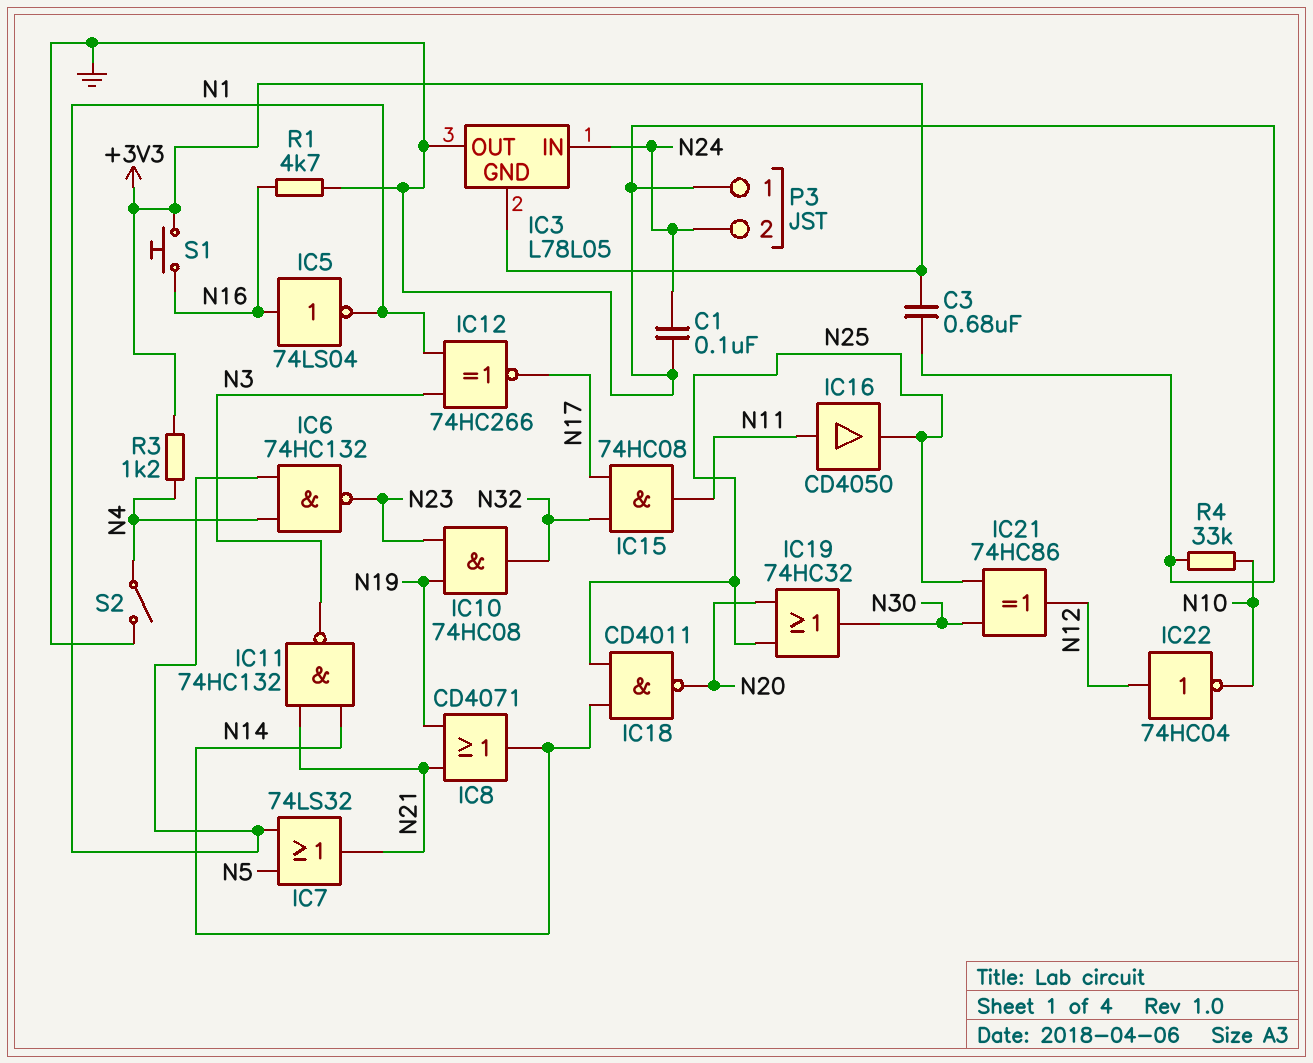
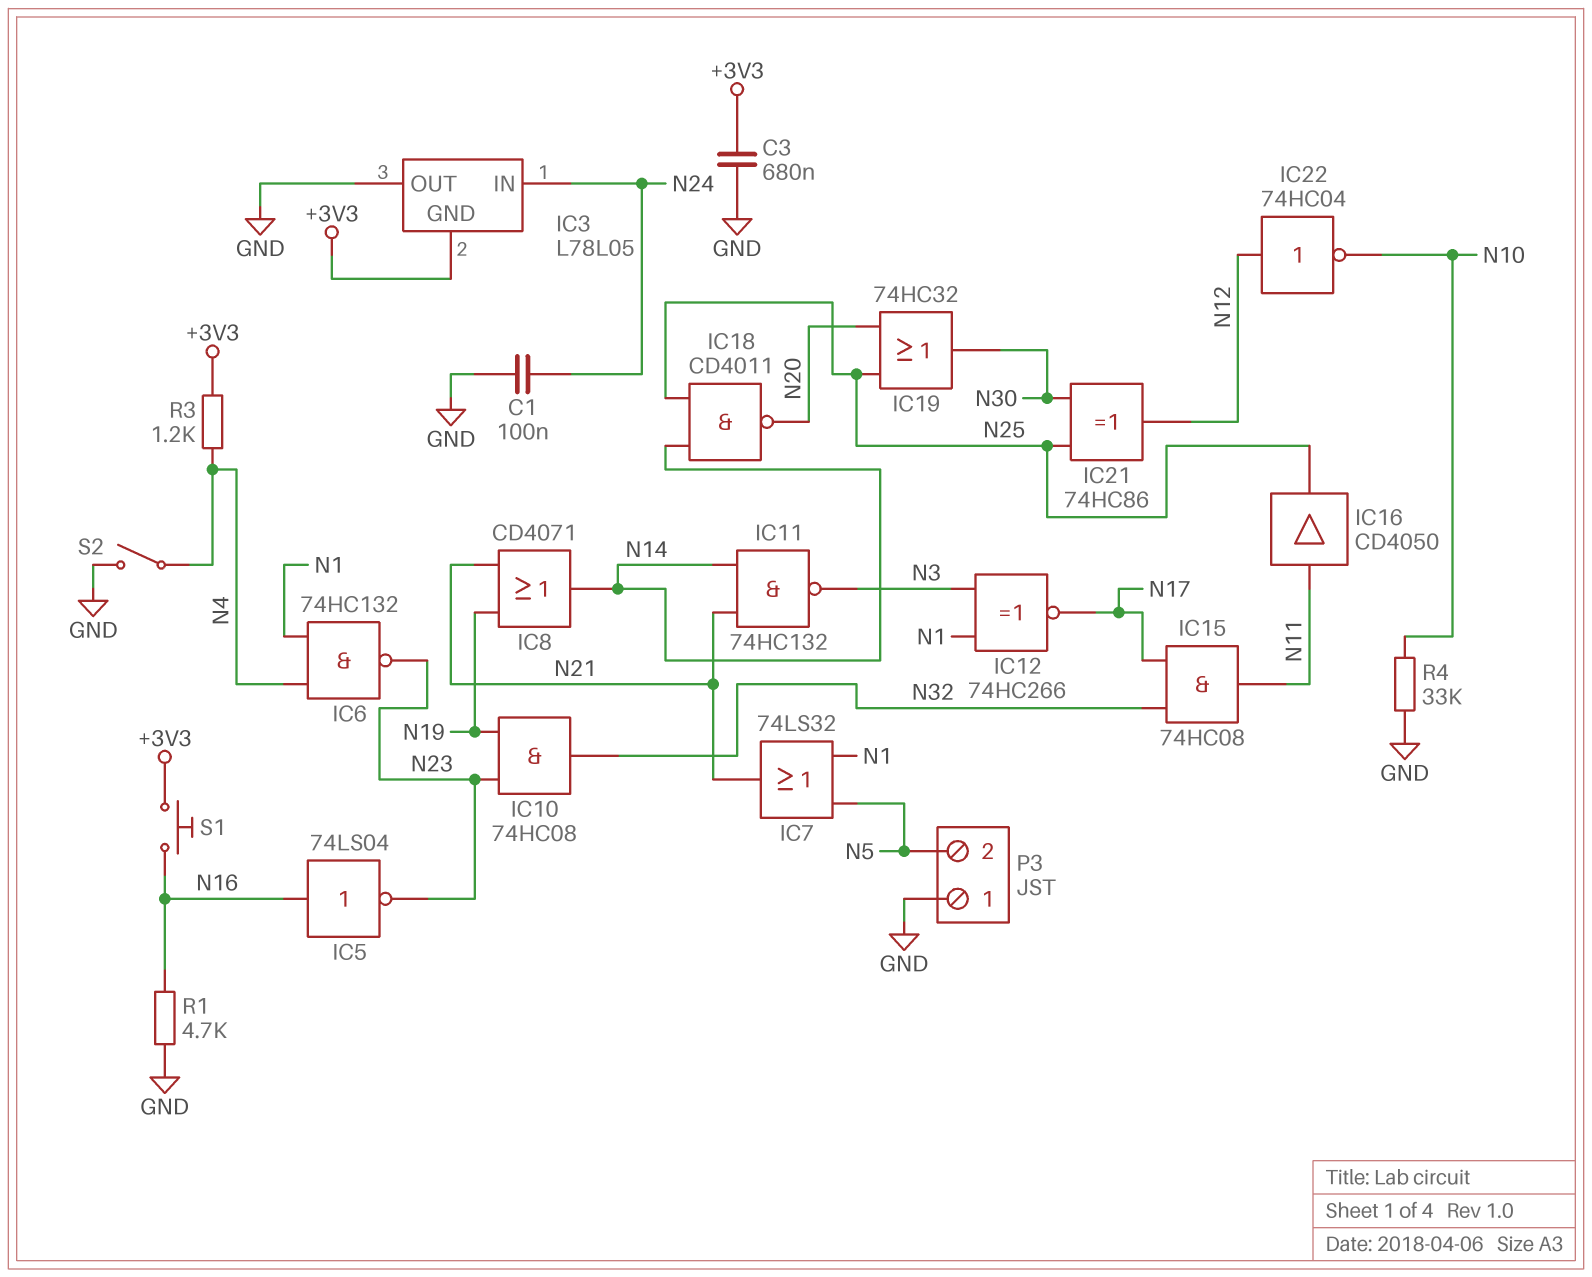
IC5: NOT 74LS04 (in N16, out N1) -> NOT 74LS04 (in N16, out N23)
P3 pin 2: N24 -> N5

